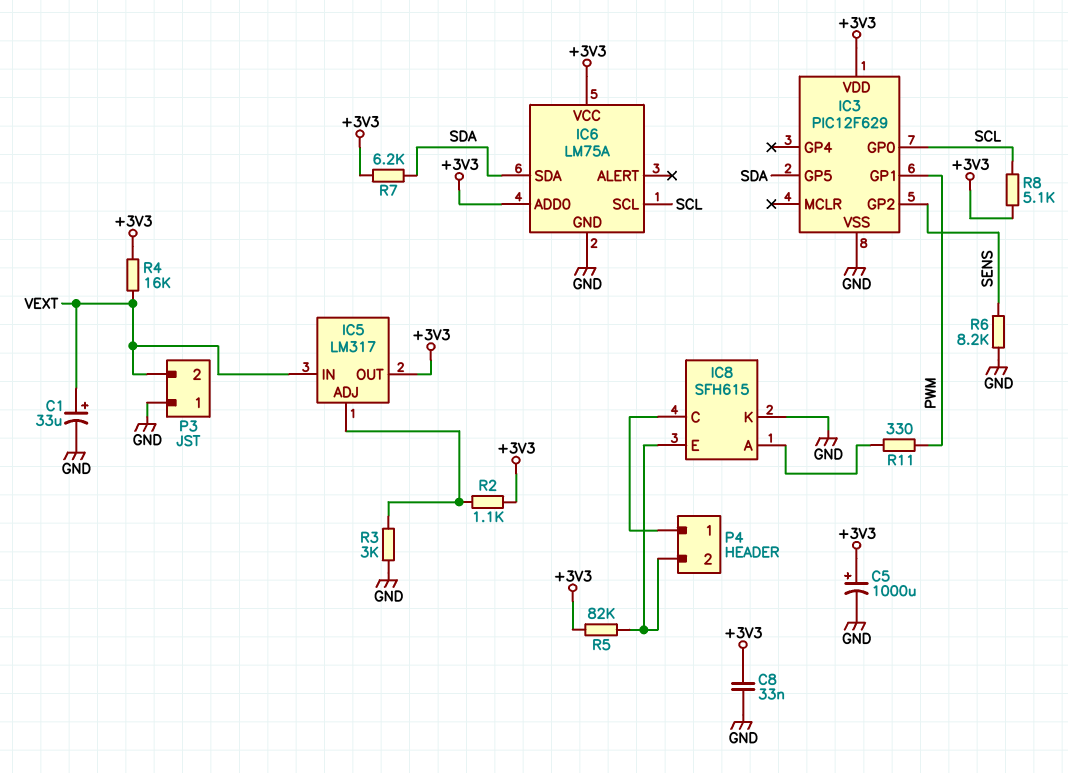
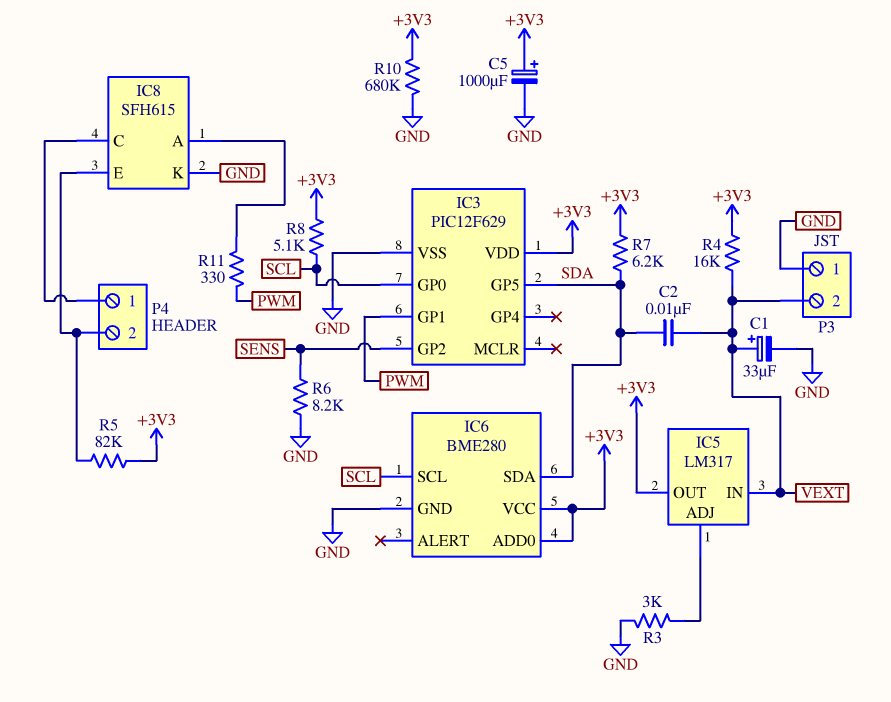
C2: none -> 10nF (SDA, VEXT)
C8: 33nF (+3V3, GND) -> none
IC6: LM75A -> BME280
R2: 1.1k (+3V3, IC5/ADJ) -> none
R10: none -> 680k (+3V3, GND)

